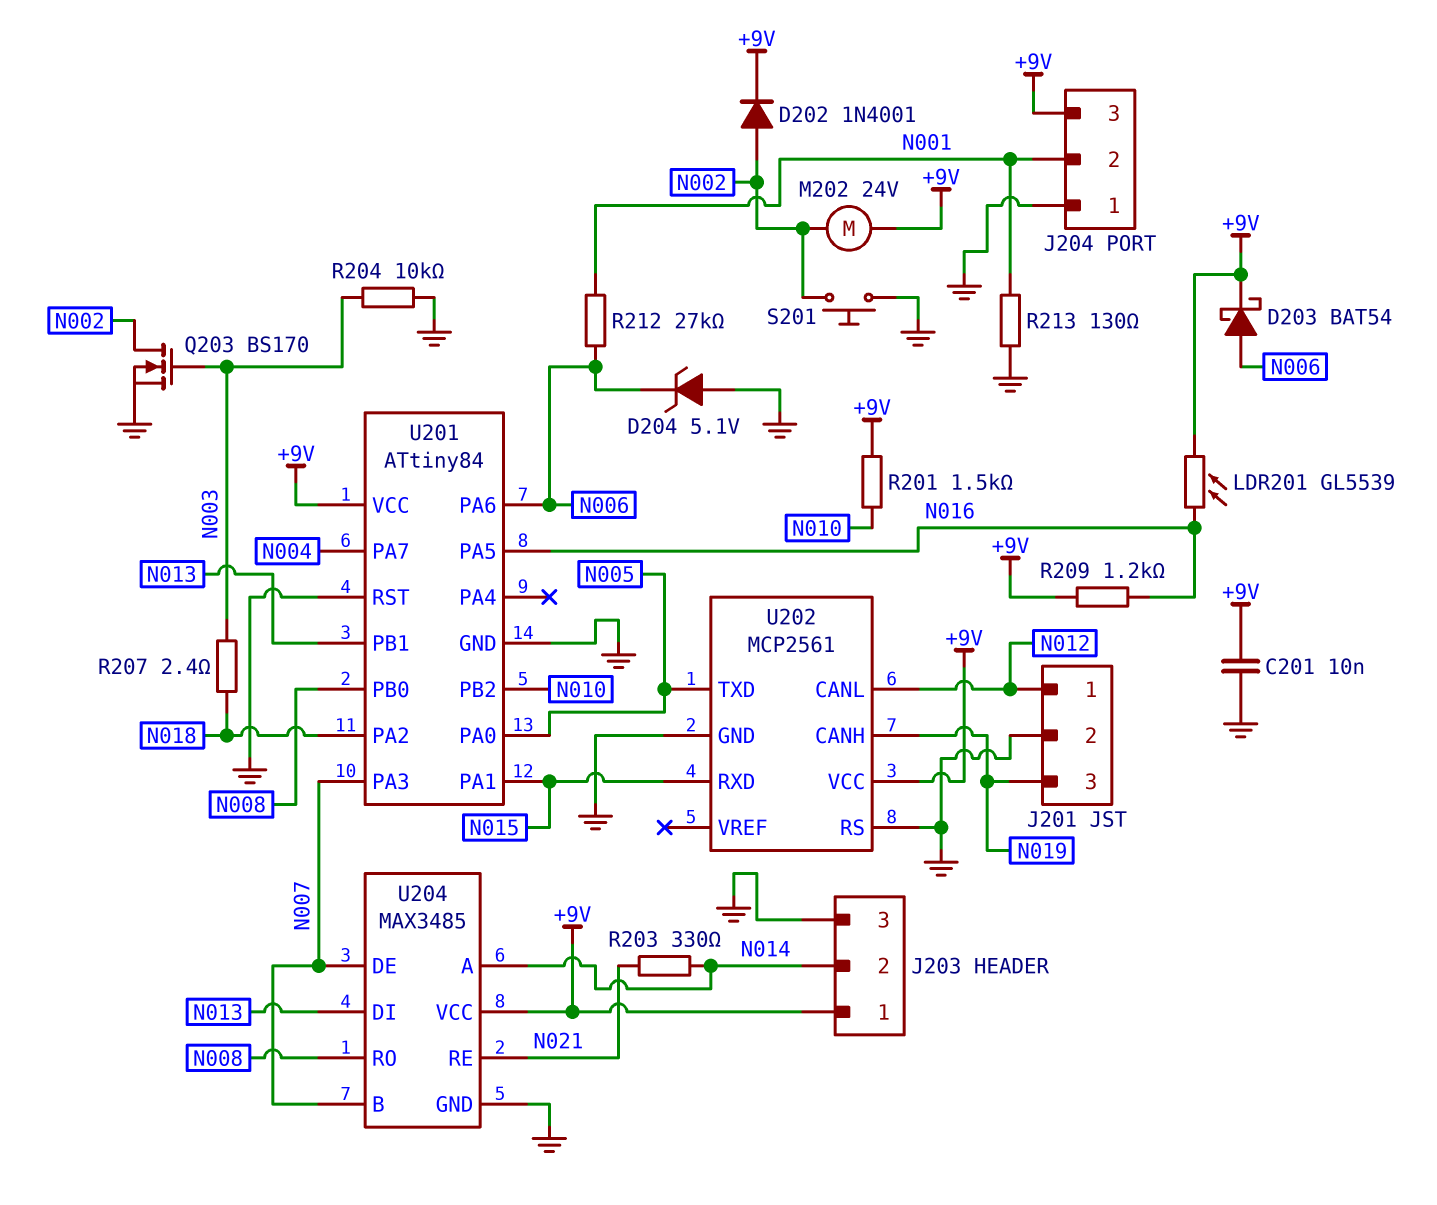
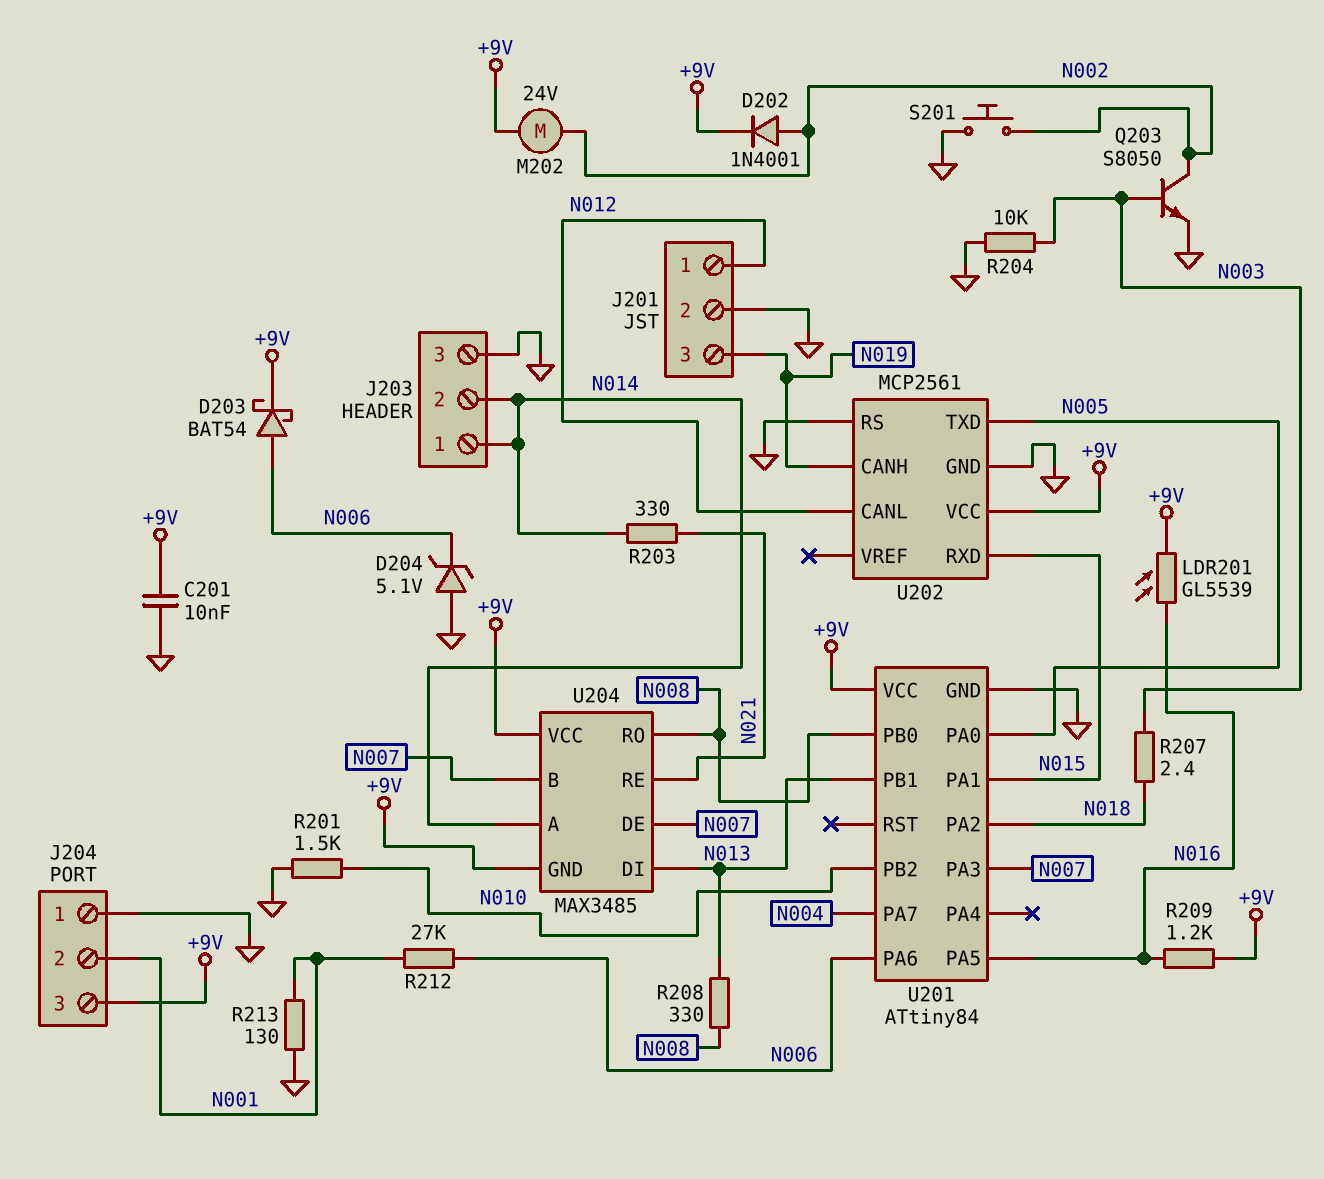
J203 pin 1: +9V -> N014
Q203: NMOS BS170 (G N003, D N002, S GND) -> NPN S8050 (B N003, C N002, E GND)
R201: 1.5k (+9V, N010) -> 1.5k (GND, N010)
R208: none -> 330 (N008, N013)
U201 pin RST: GND -> none
U204 pin GND: GND -> +9V

